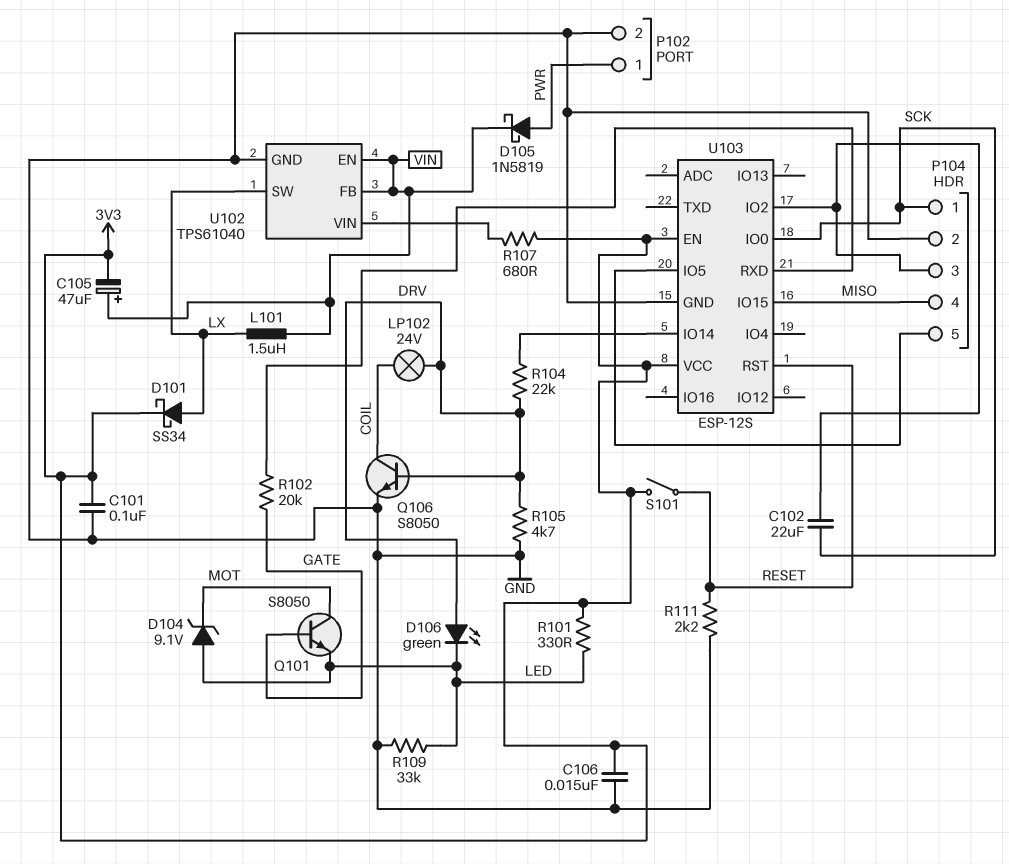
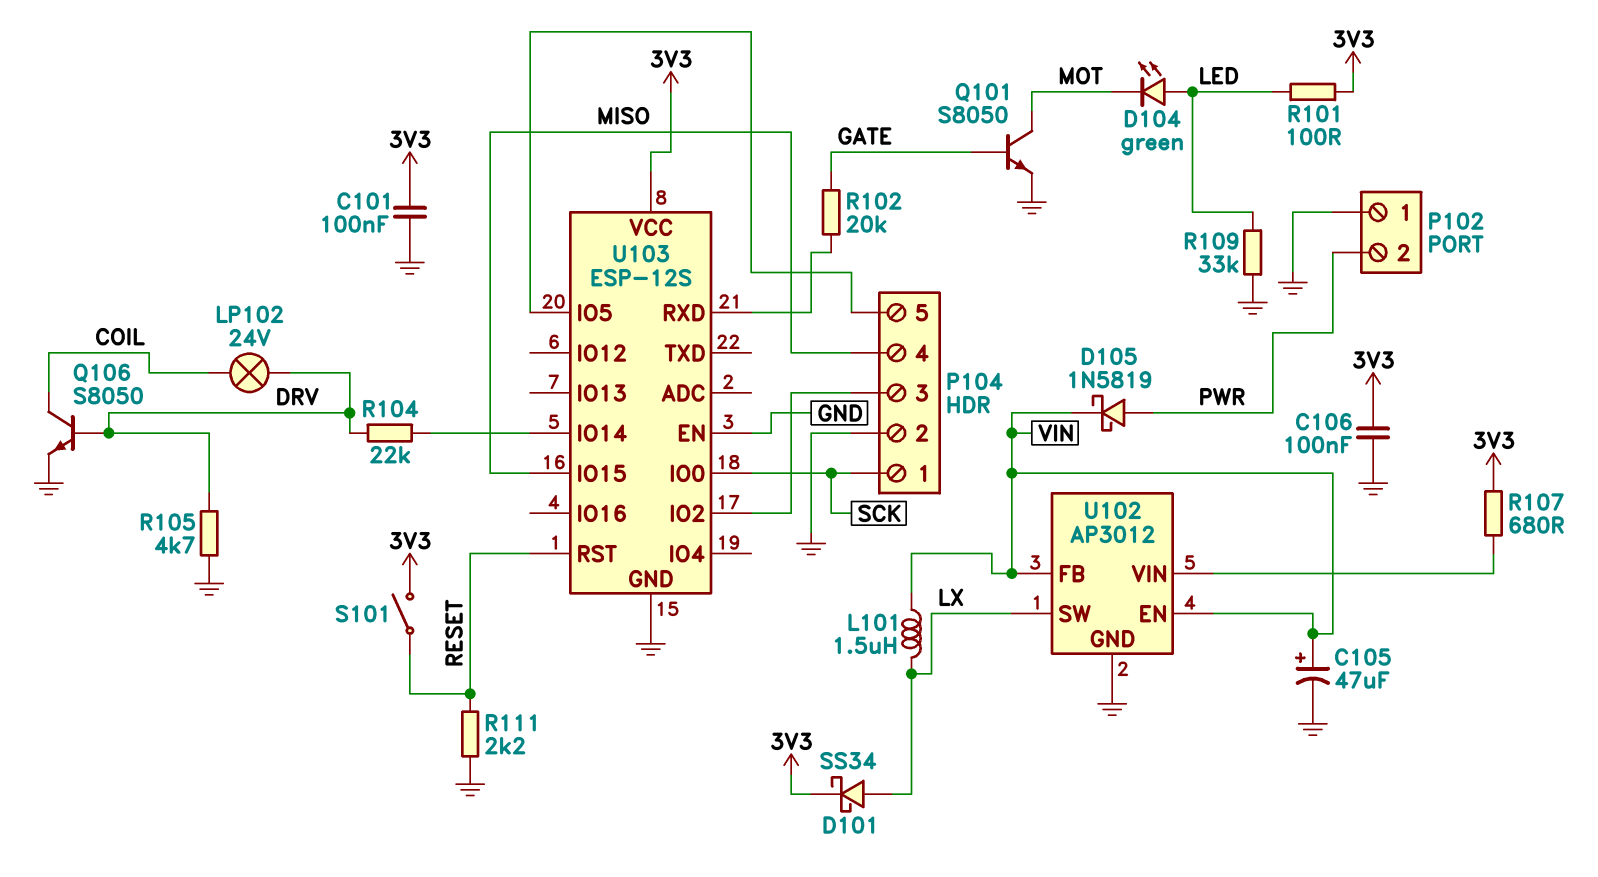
C102: 22uF (P104/3, SCK) -> none
C105: 47uF (plus VIN, minus 3V3) -> 47uF (plus VIN, minus GND)
C106: 15nF (3V3, GND) -> 100nF (3V3, GND)
D104: zener 9.1V (A LED, K MOT) -> LED green (A LED, K MOT)
D106: LED green (A DRV, K LED) -> none
P102 pin 1: PWR -> GND
P102 pin 2: GND -> PWR
Q101: NPN S8050 (B GATE, C MOT, E LED) -> NPN S8050 (B GATE, C MOT, E GND)
R101: 330 (3V3, LED) -> 100 (3V3, LED)
U102: TPS61040 -> AP3012
U103 pin EN: 3V3 -> GND

